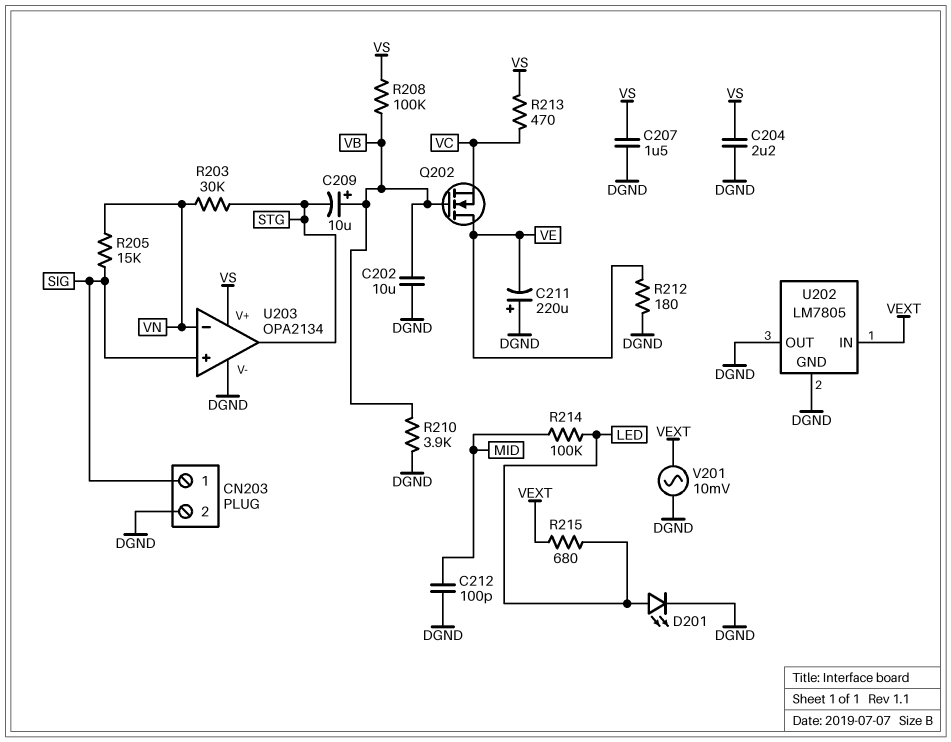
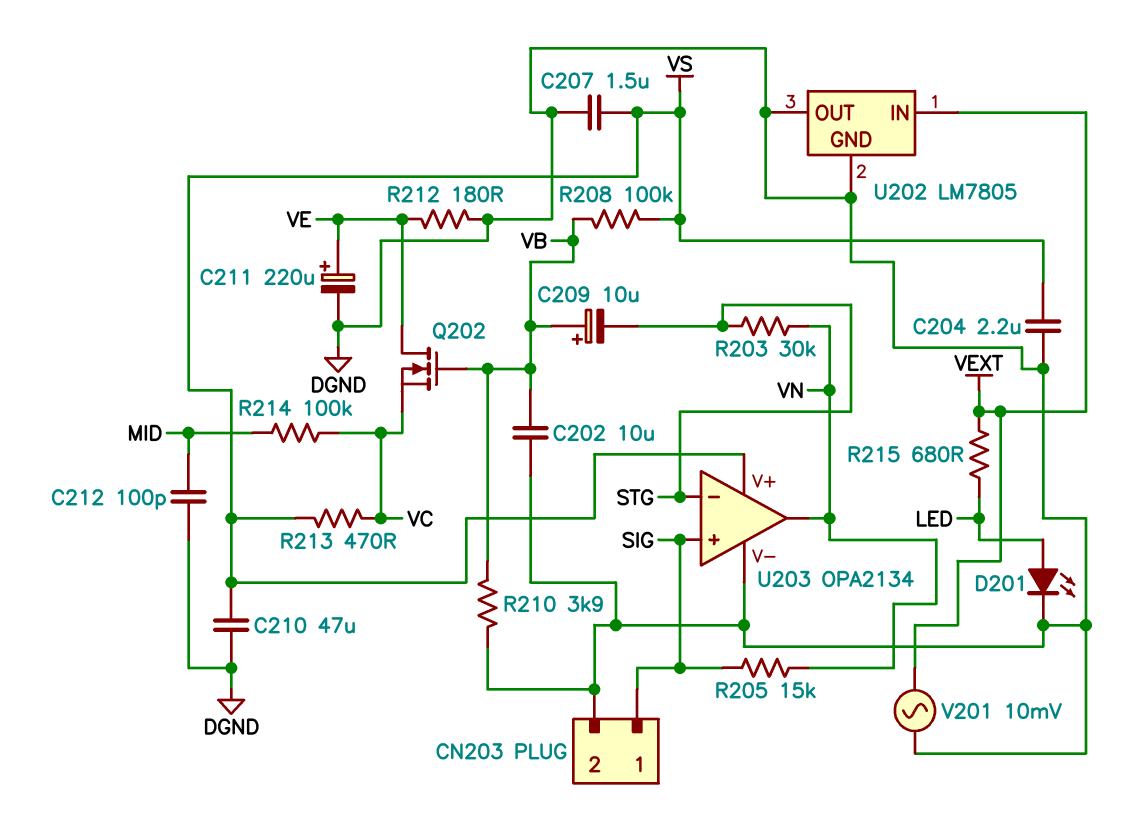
C210: none -> 47uF (DGND, VS)
C211: 220uF (plus DGND, minus VE) -> 220uF (plus VE, minus DGND)
R214: 100k (LED, MID) -> 100k (MID, VC)
U203 pin in-: VN -> STG
U203 pin out: STG -> VN

